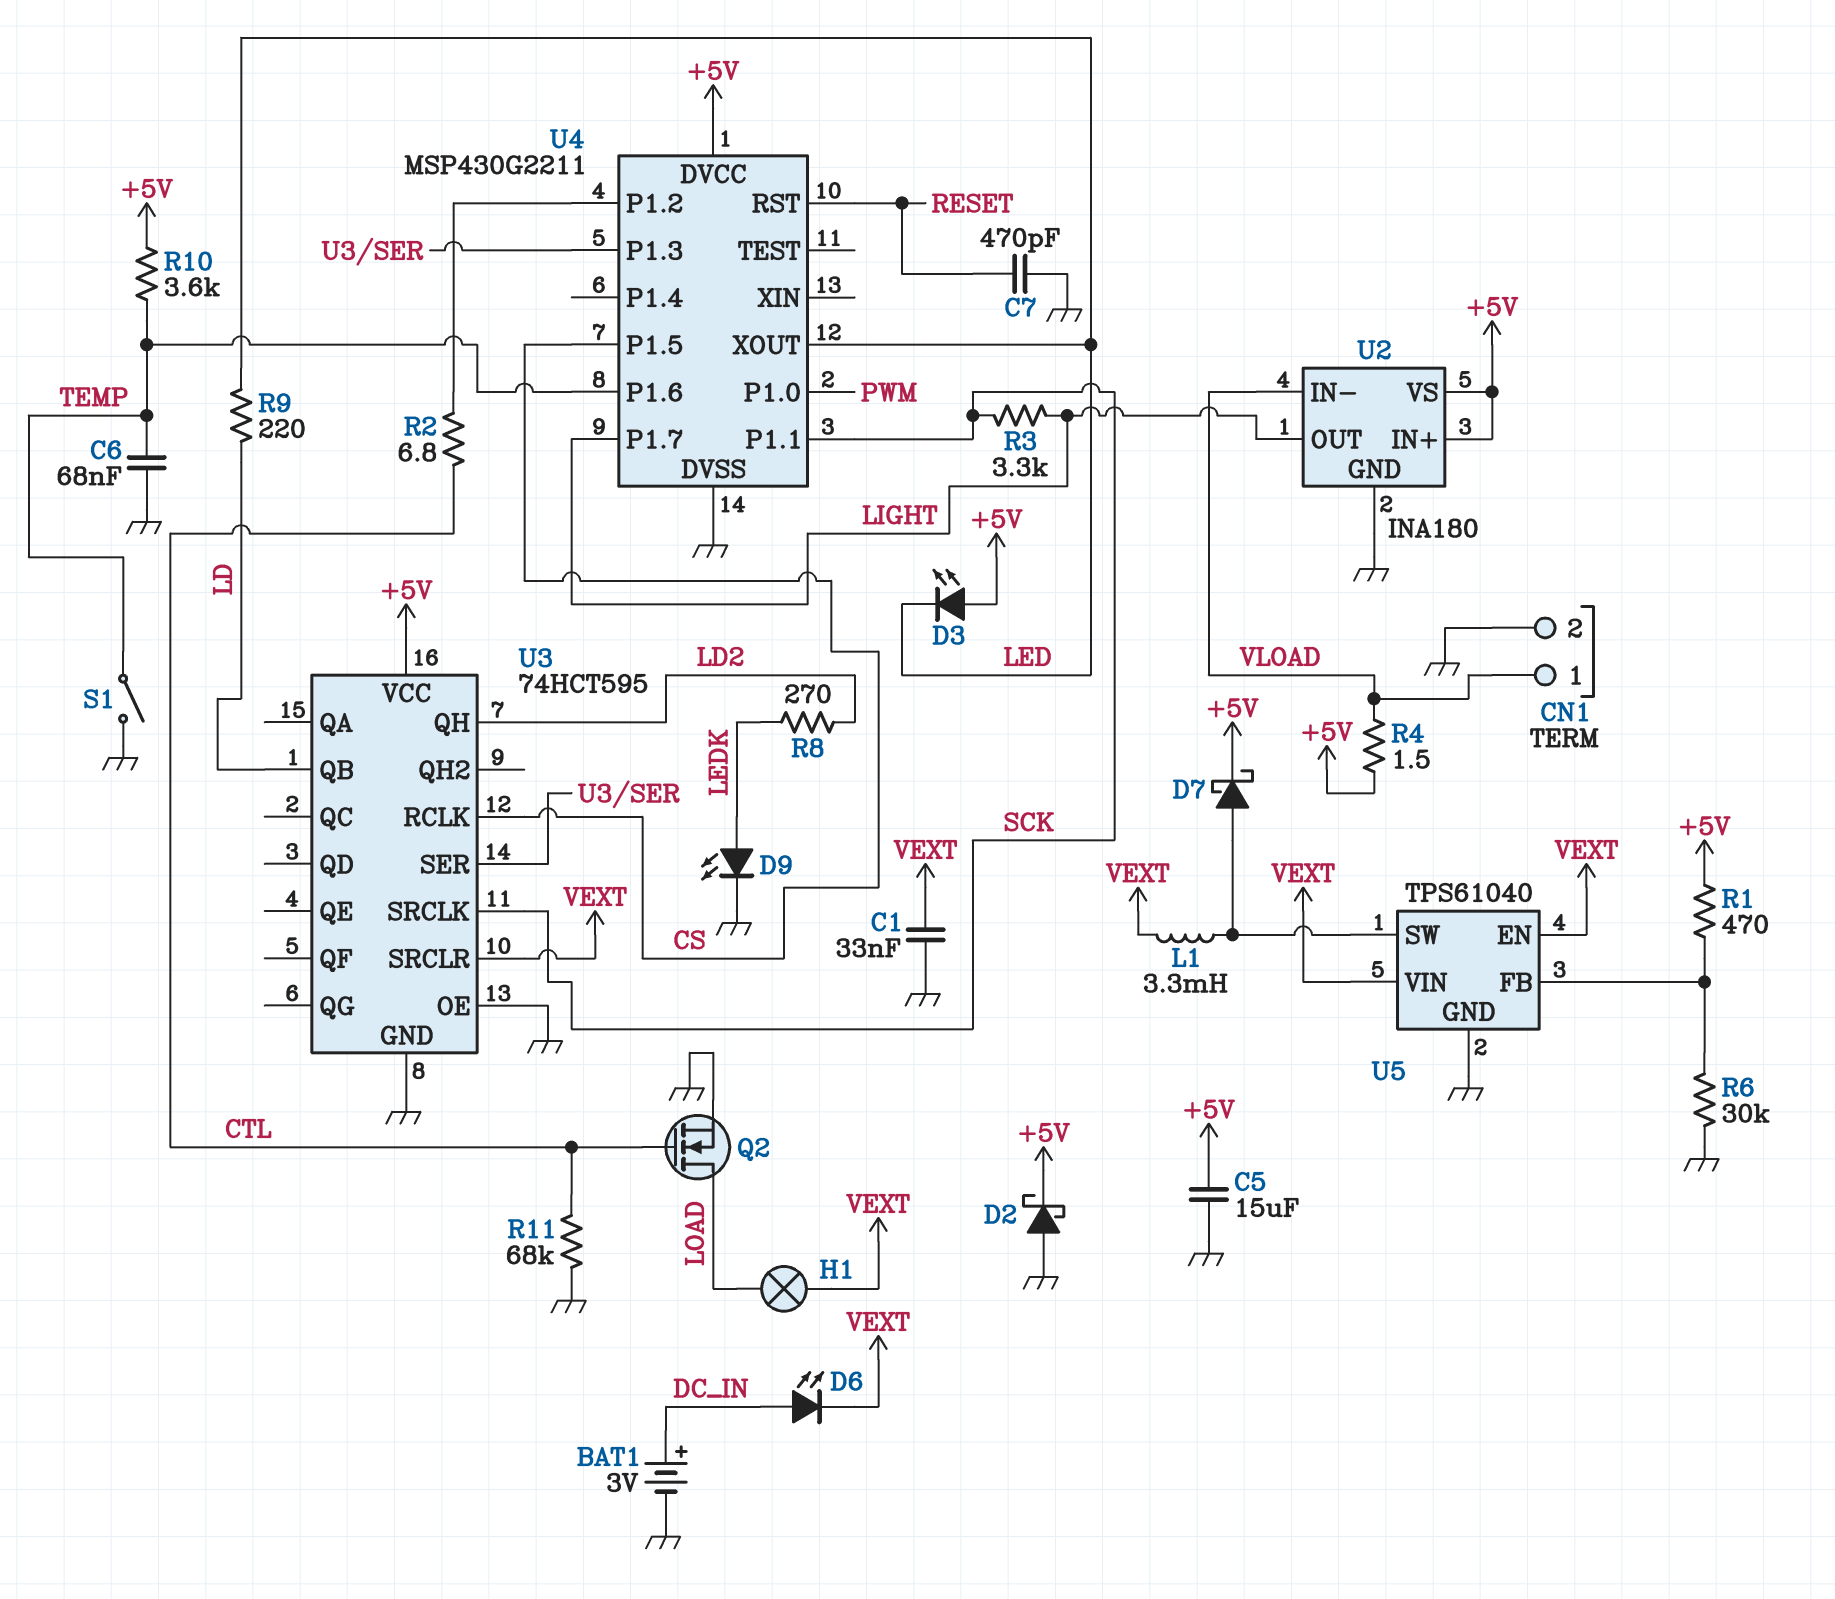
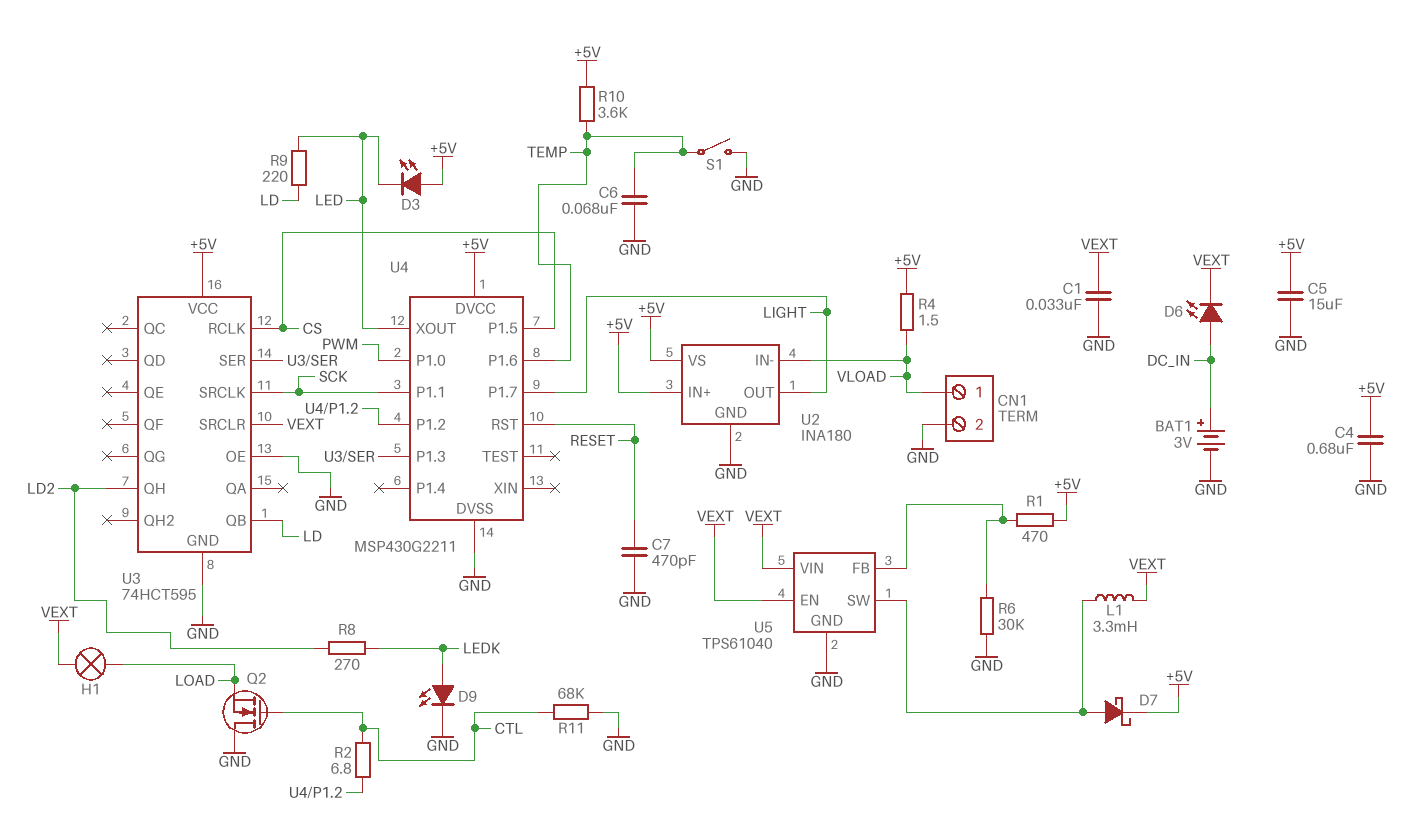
C4: none -> 680nF (+5V, GND)
D2: schottky (A GND, K +5V) -> none
Q2: NMOS (G CTL, D LOAD, S GND) -> NMOS (G CTL, D GND, S LOAD)
R3: 3.3k (LIGHT, SCK) -> none

